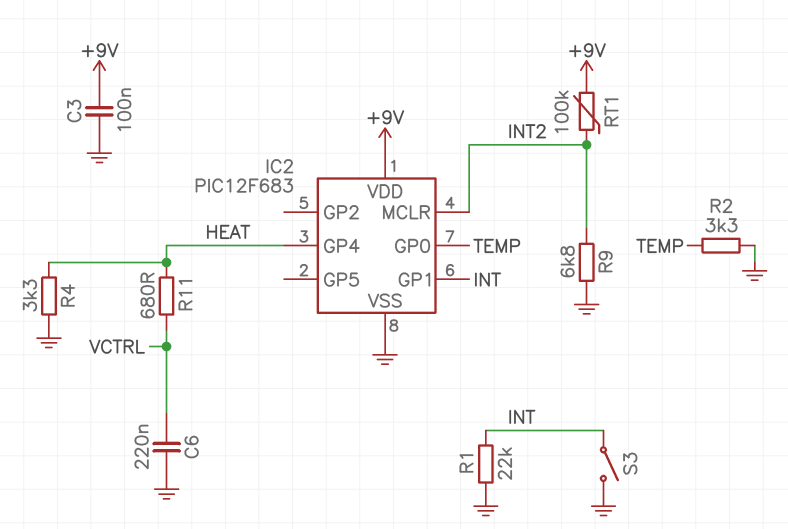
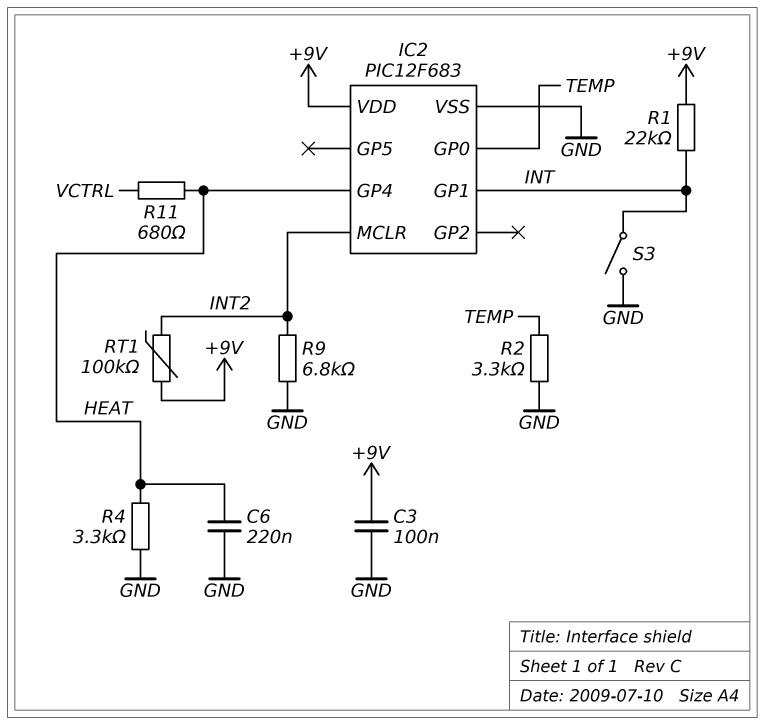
C6: 220nF (GND, VCTRL) -> 220nF (GND, HEAT)
R1: 22k (GND, INT) -> 22k (+9V, INT)

